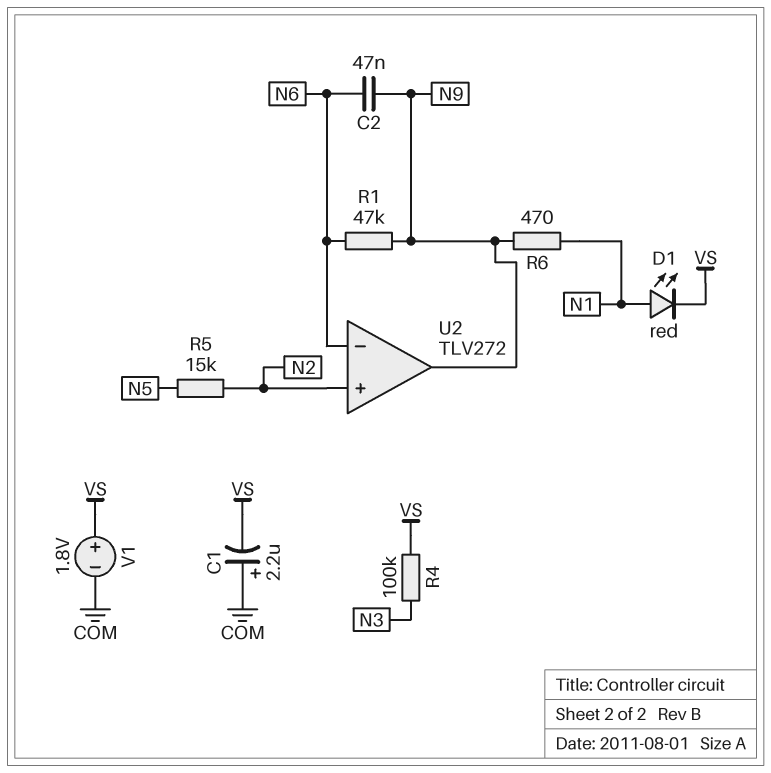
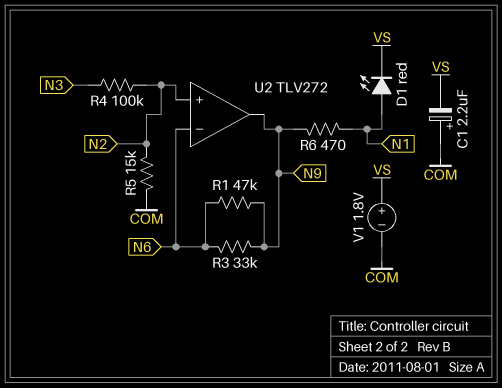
C2: 47nF (N6, N9) -> none
R3: none -> 33k (N6, N9)
R4: 100k (N3, VS) -> 100k (N2, N3)
R5: 15k (N2, N5) -> 15k (COM, N2)

